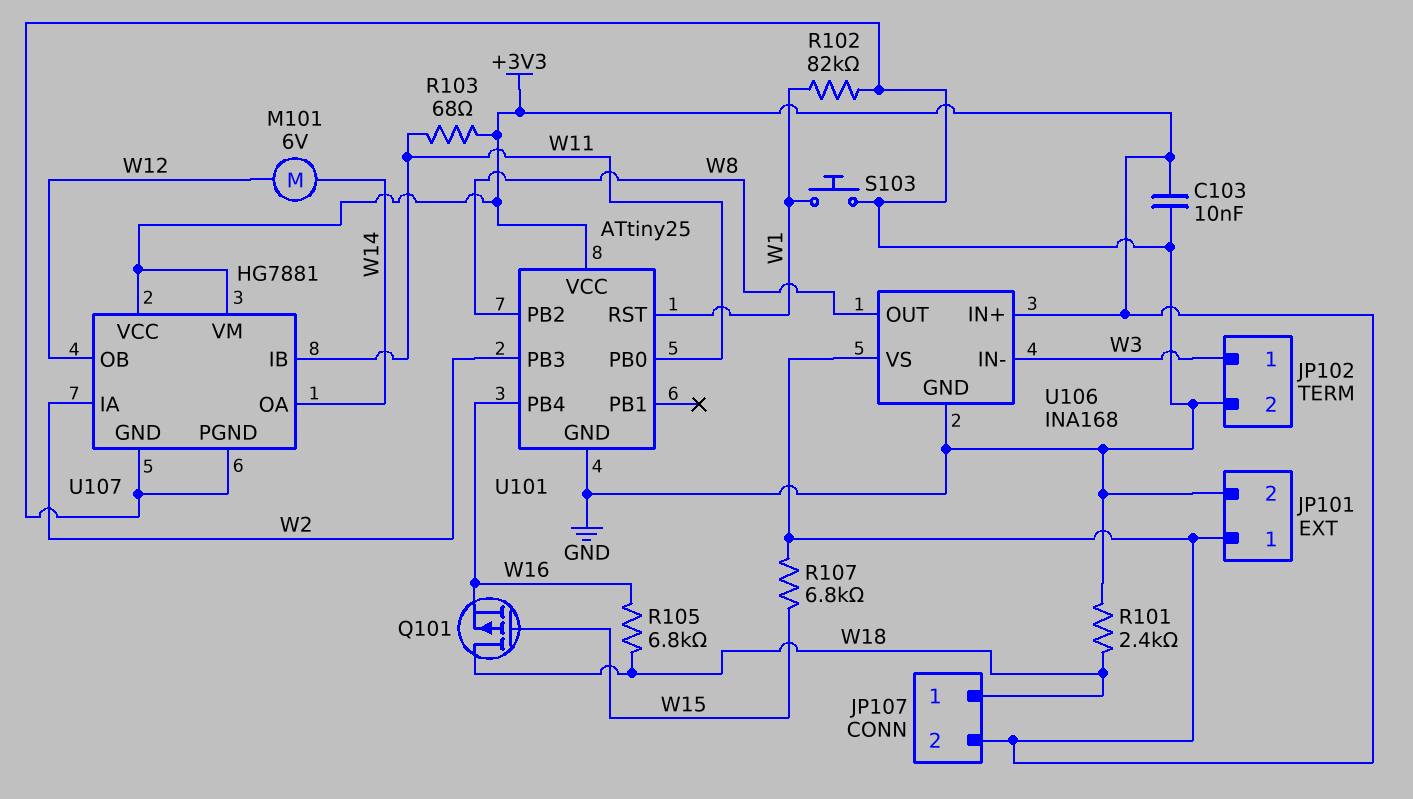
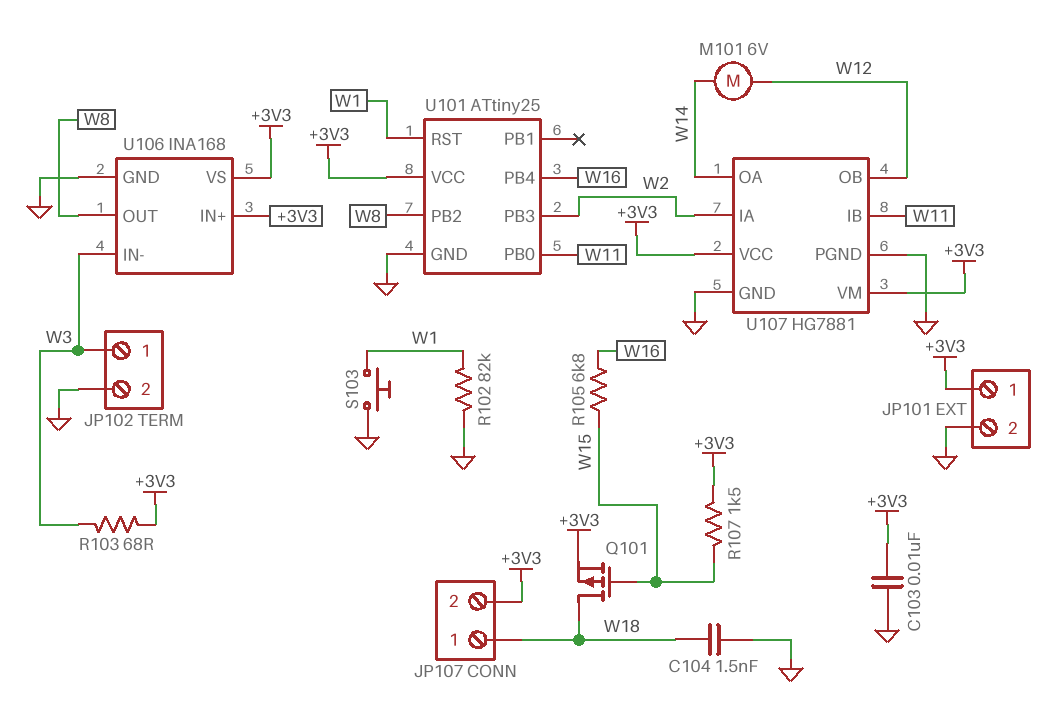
C104: none -> 1.5nF (GND, W18)
Q101: PMOS (G W15, D W18, S W16) -> PMOS (G W15, D W18, S +3V3)
R101: 2.4k (GND, W18) -> none
R103: 68 (+3V3, W11) -> 68 (+3V3, W3)
R105: 6.8k (W16, W18) -> 6.8k (W15, W16)
R107: 6.8k (+3V3, W15) -> 1.5k (+3V3, W15)

